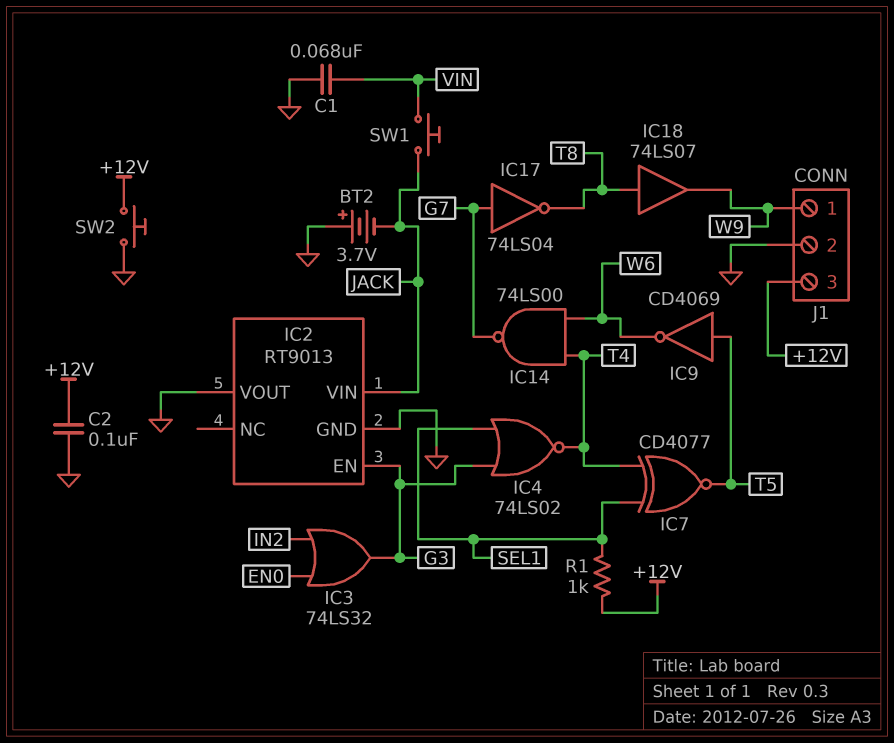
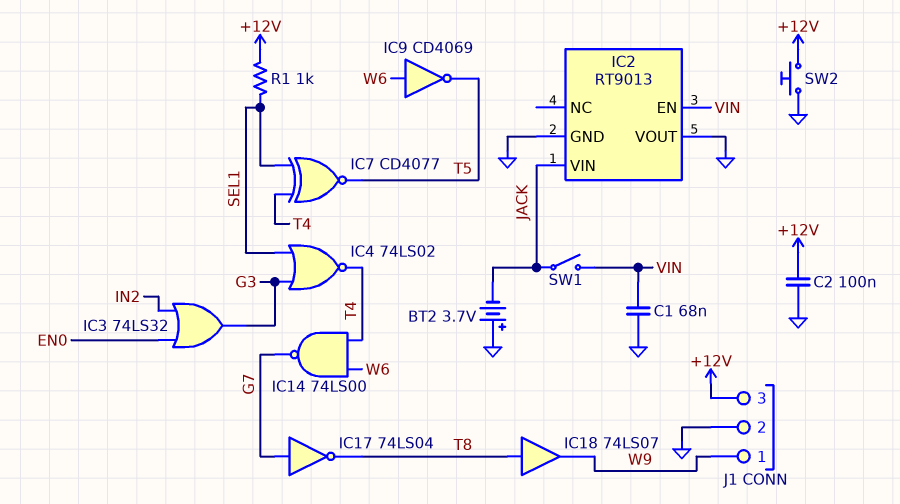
IC2 pin EN: G3 -> VIN
IC9: NOT CD4069 (in T5, out W6) -> NOT CD4069 (in W6, out T5)
SW1: button (JACK, VIN) -> switch (JACK, VIN)

